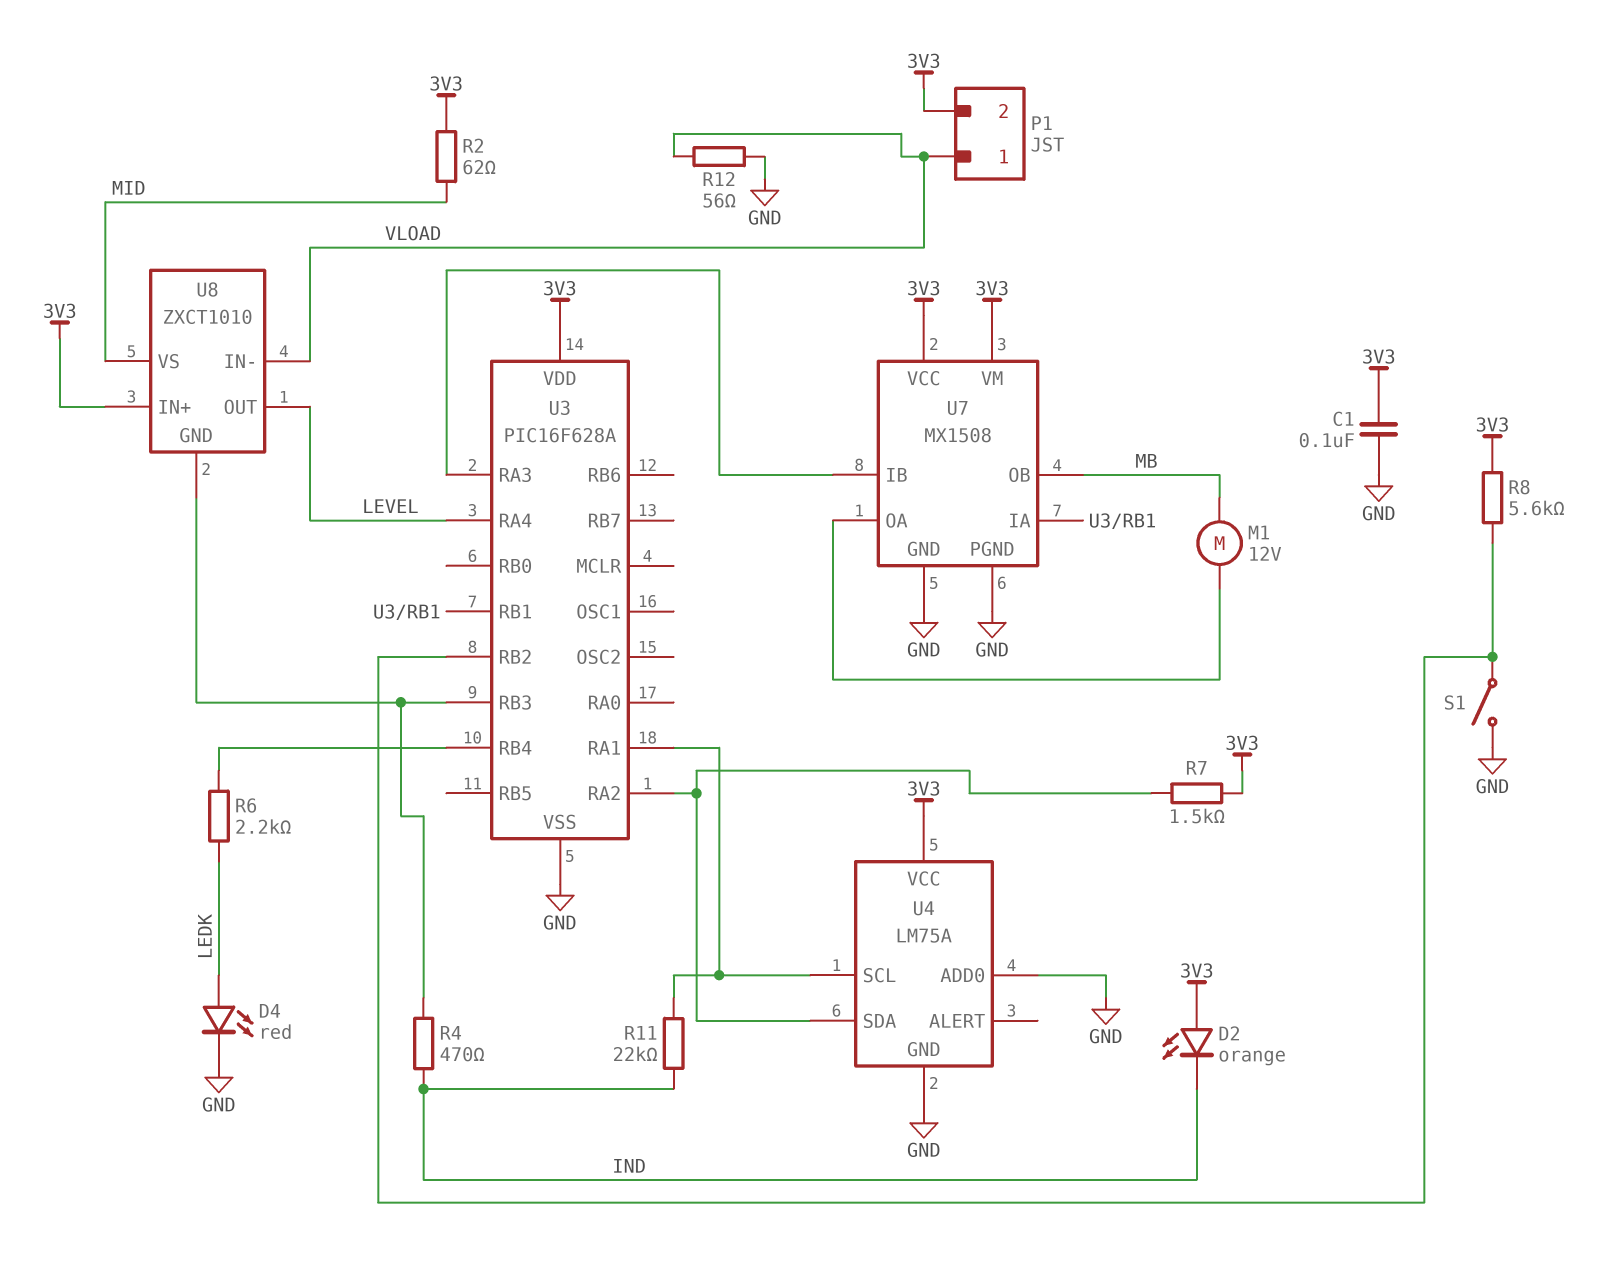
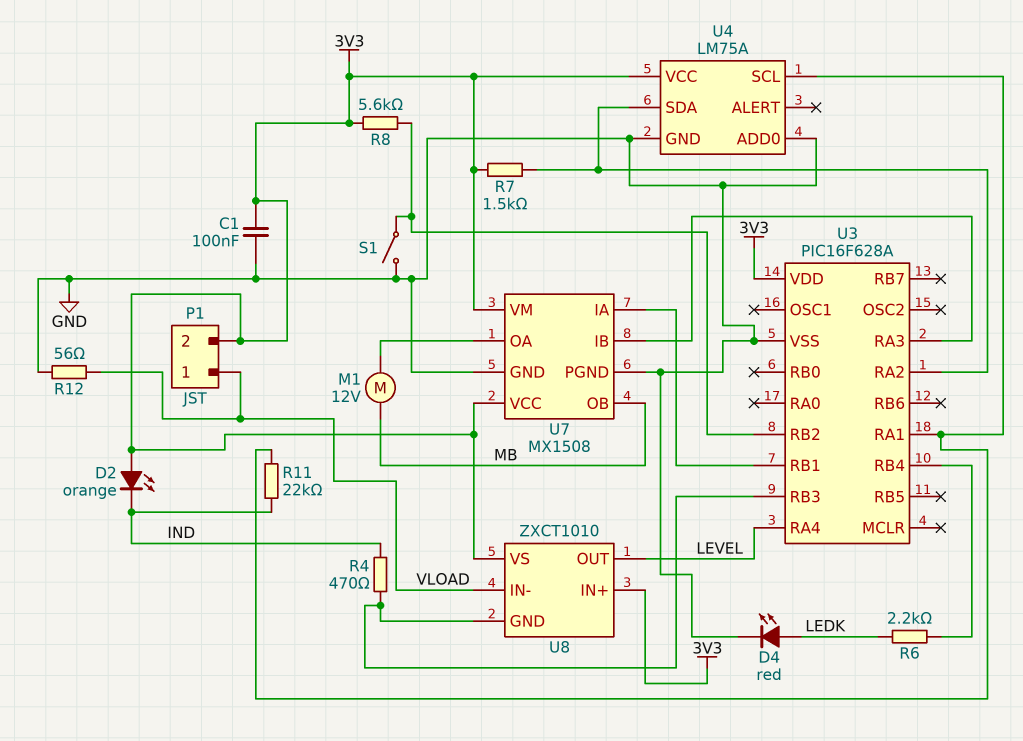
R2: 62 (3V3, MID) -> none
U8 pin VS: MID -> 3V3

